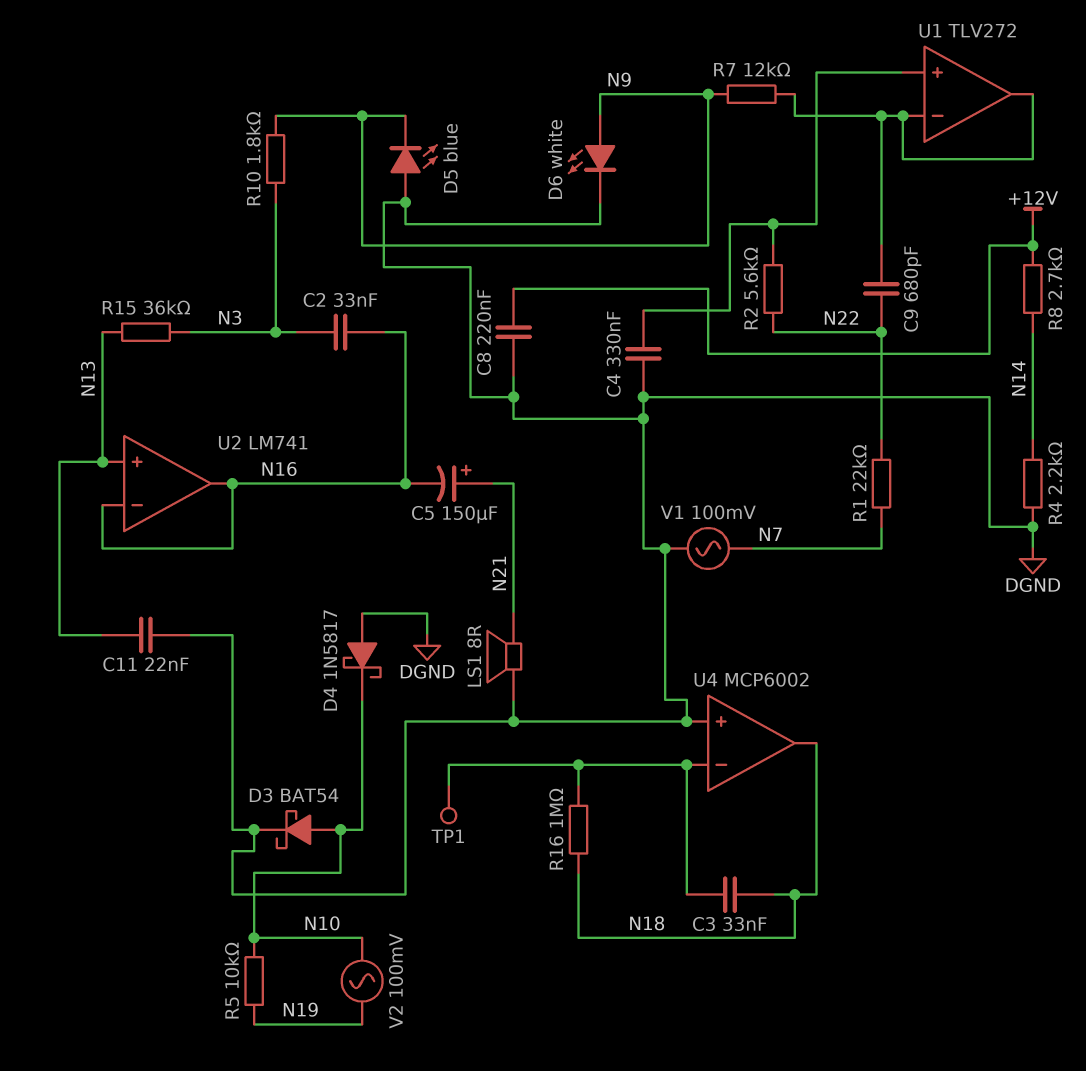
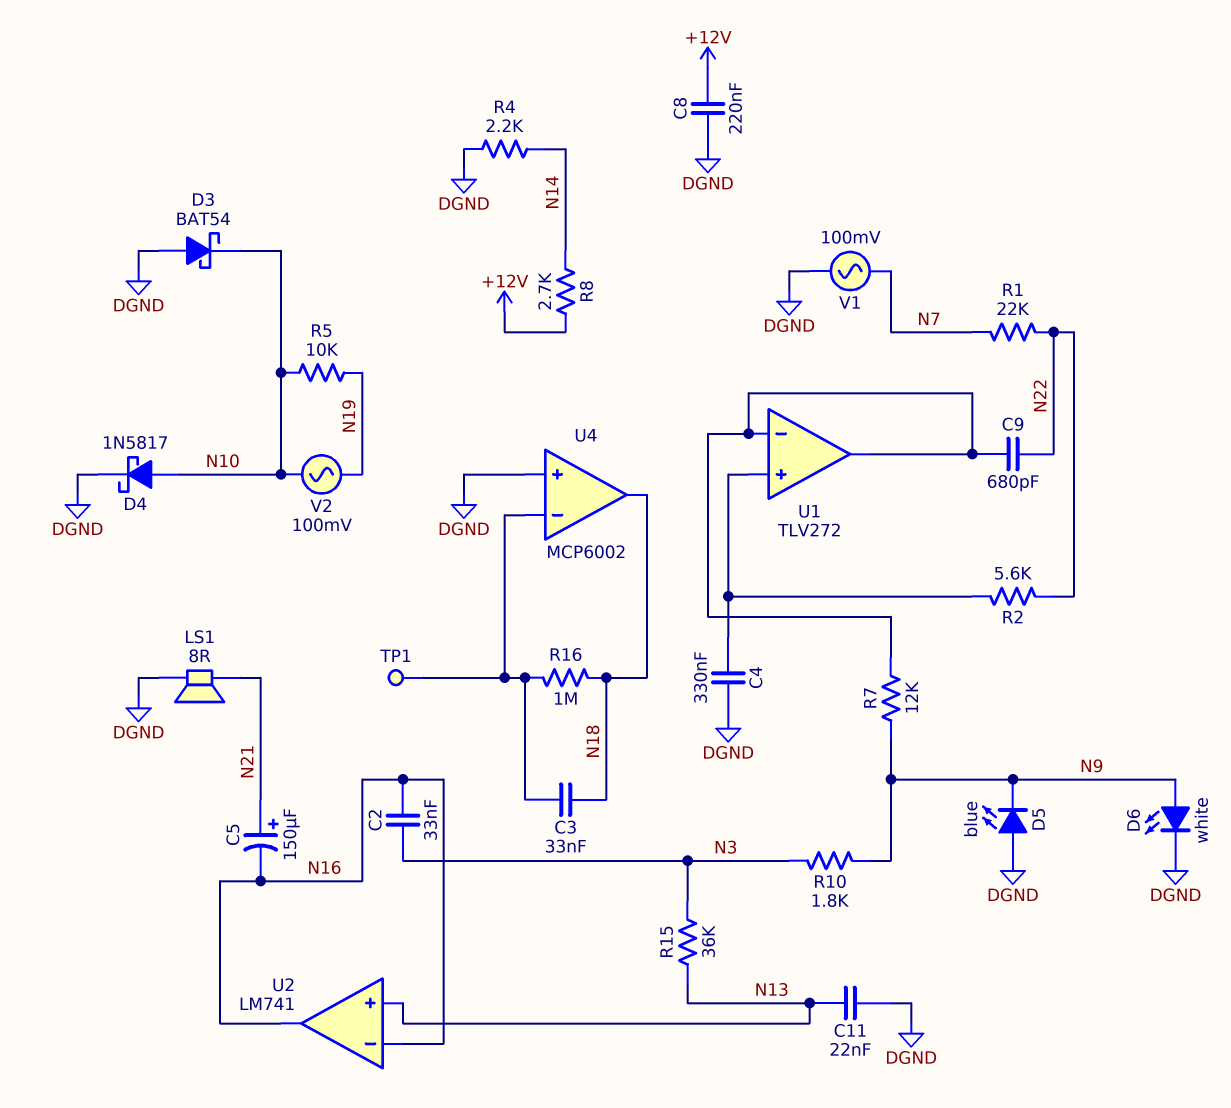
D3: schottky BAT54 (A N10, K DGND) -> schottky BAT54 (A DGND, K N10)
D4: schottky 1N5817 (A DGND, K N10) -> schottky 1N5817 (A N10, K DGND)

